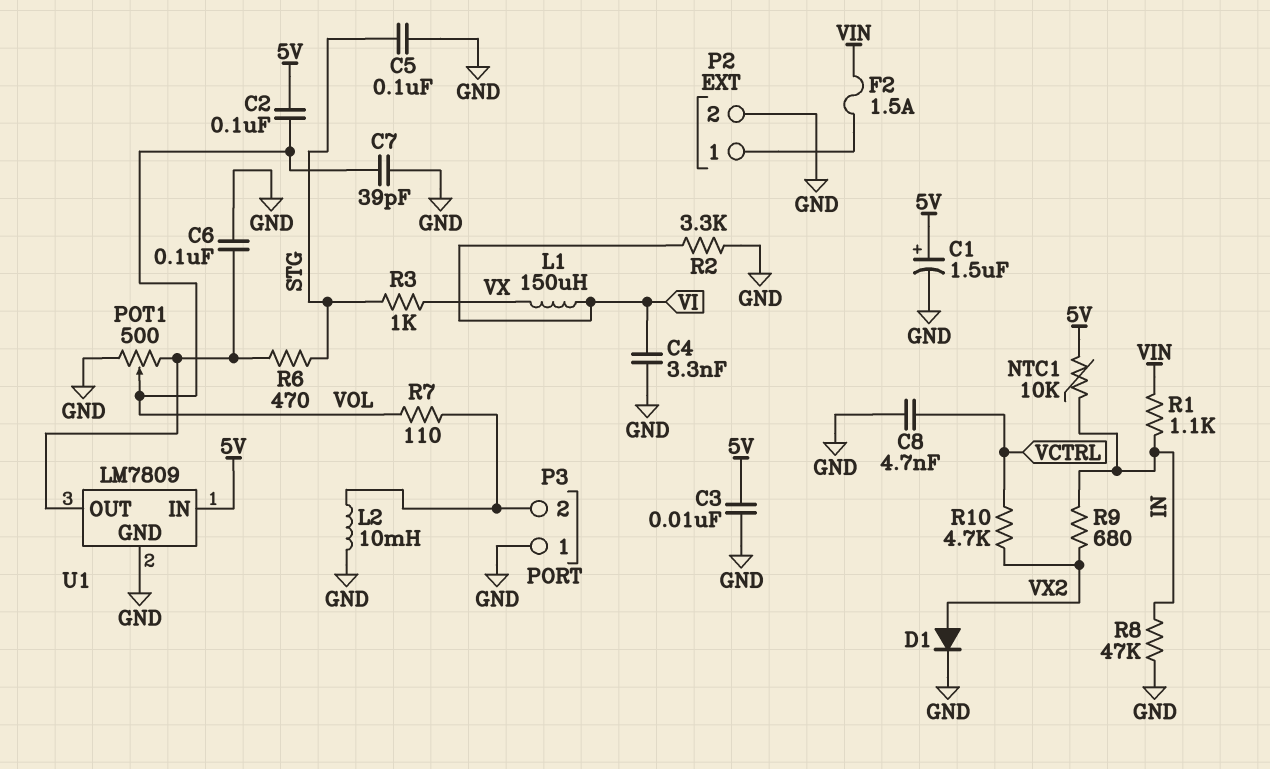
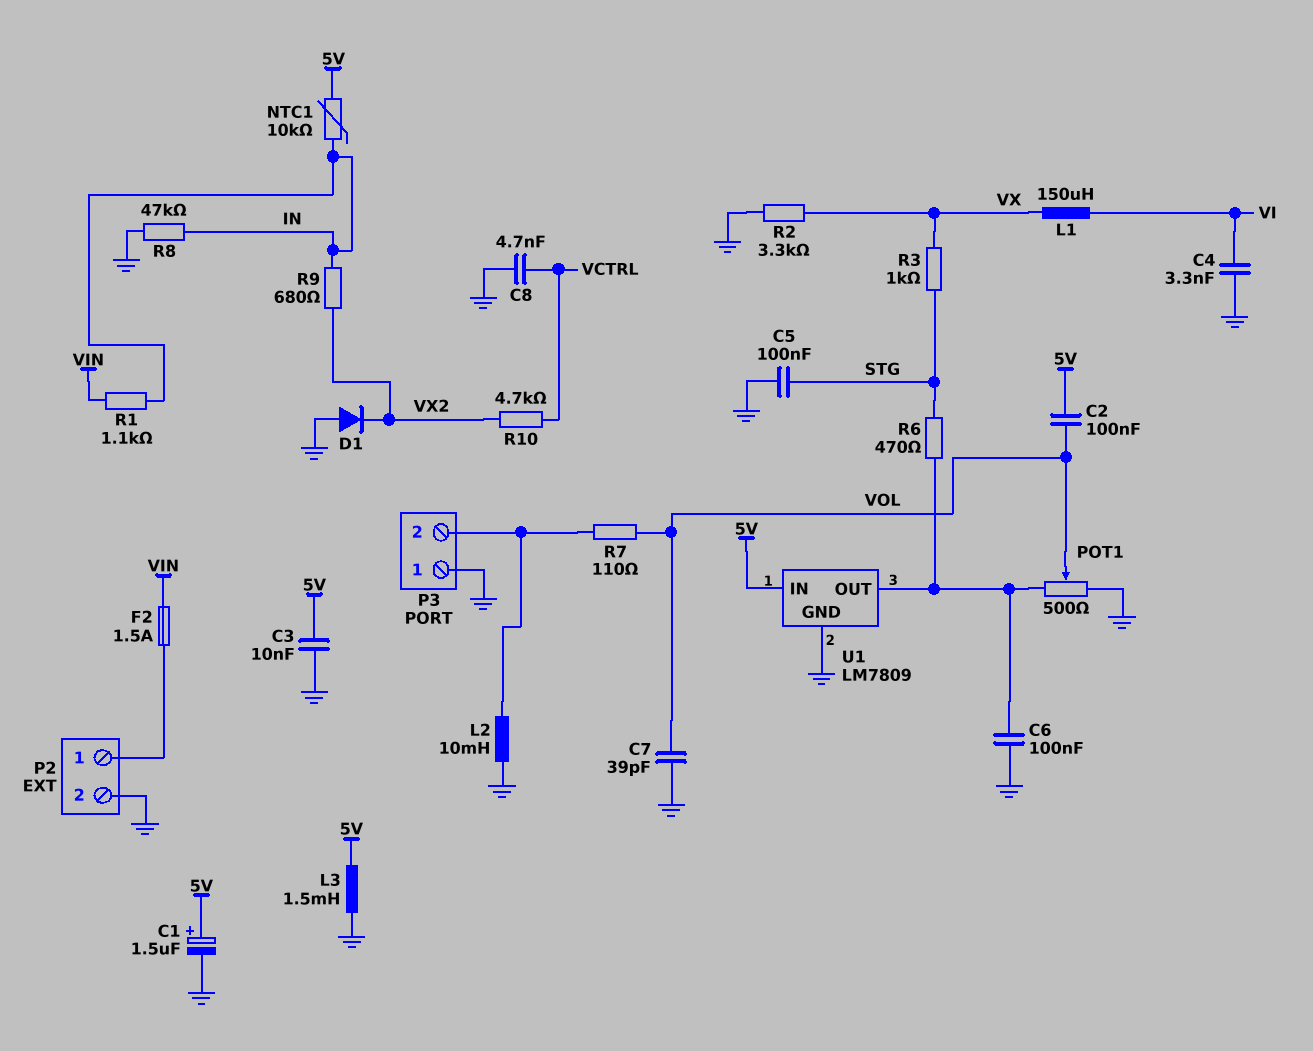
D1: diode (A VX2, K GND) -> diode (A GND, K VX2)
L3: none -> 1.5mH (5V, GND)
R2: 3.3k (GND, VI) -> 3.3k (GND, VX)

